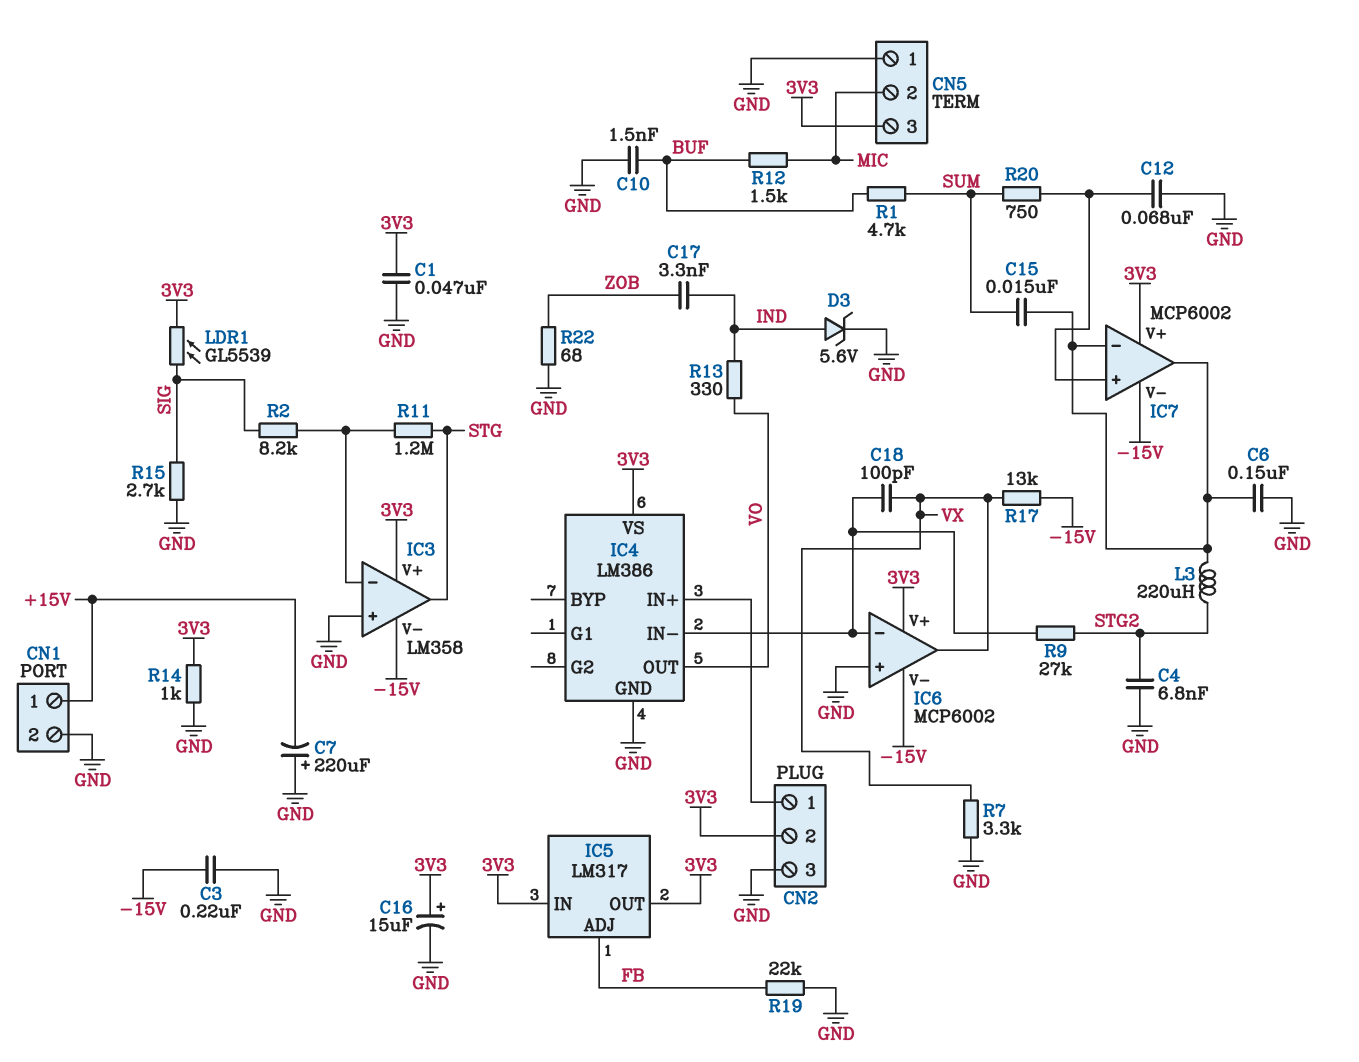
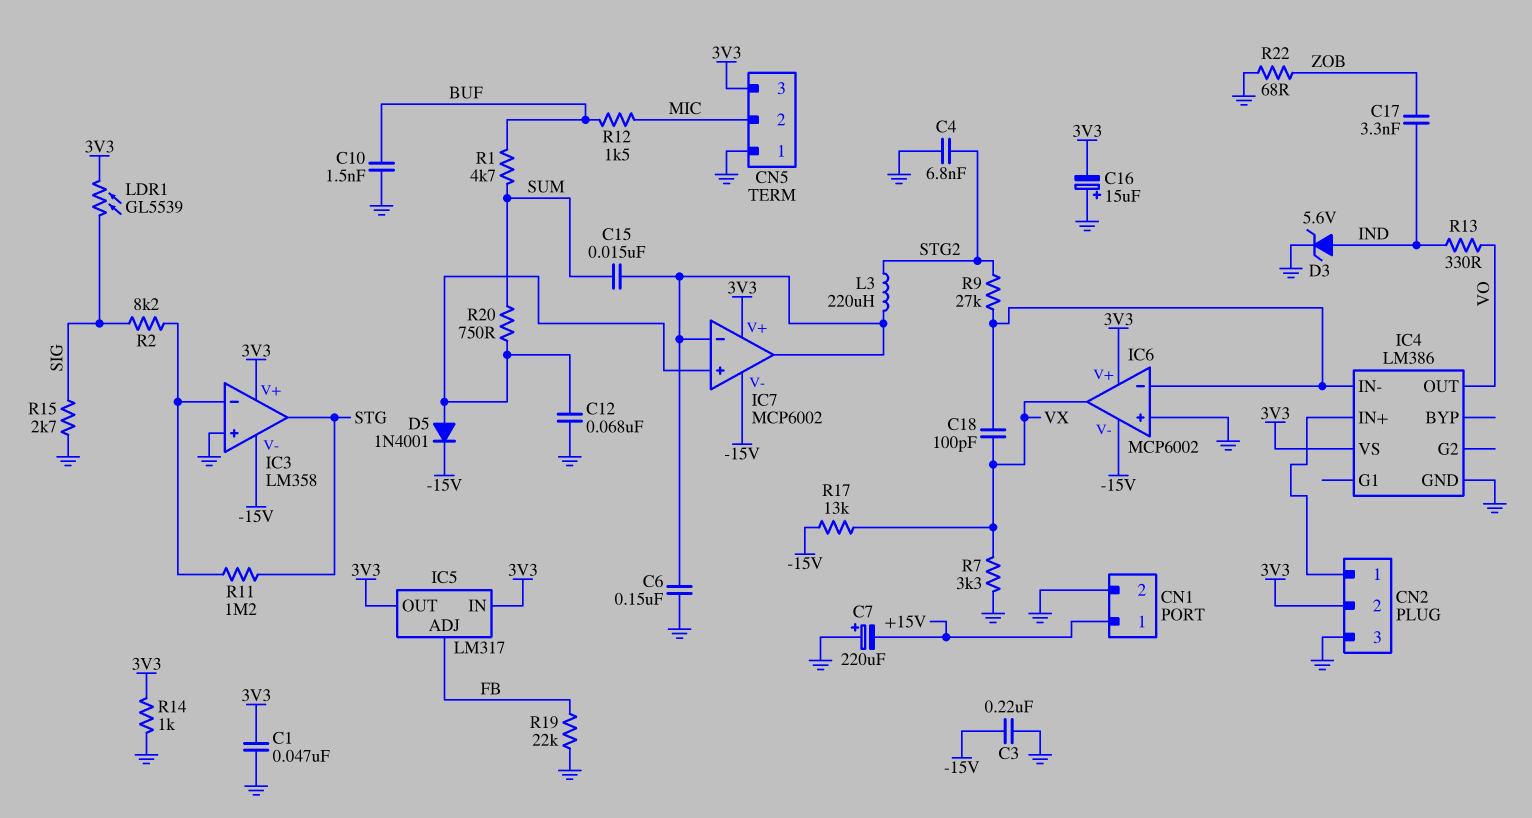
C16: 15uF (plus 3V3, minus GND) -> 15uF (plus GND, minus 3V3)
D5: none -> diode 1N4001 (A IC7/in+, K -15V)

